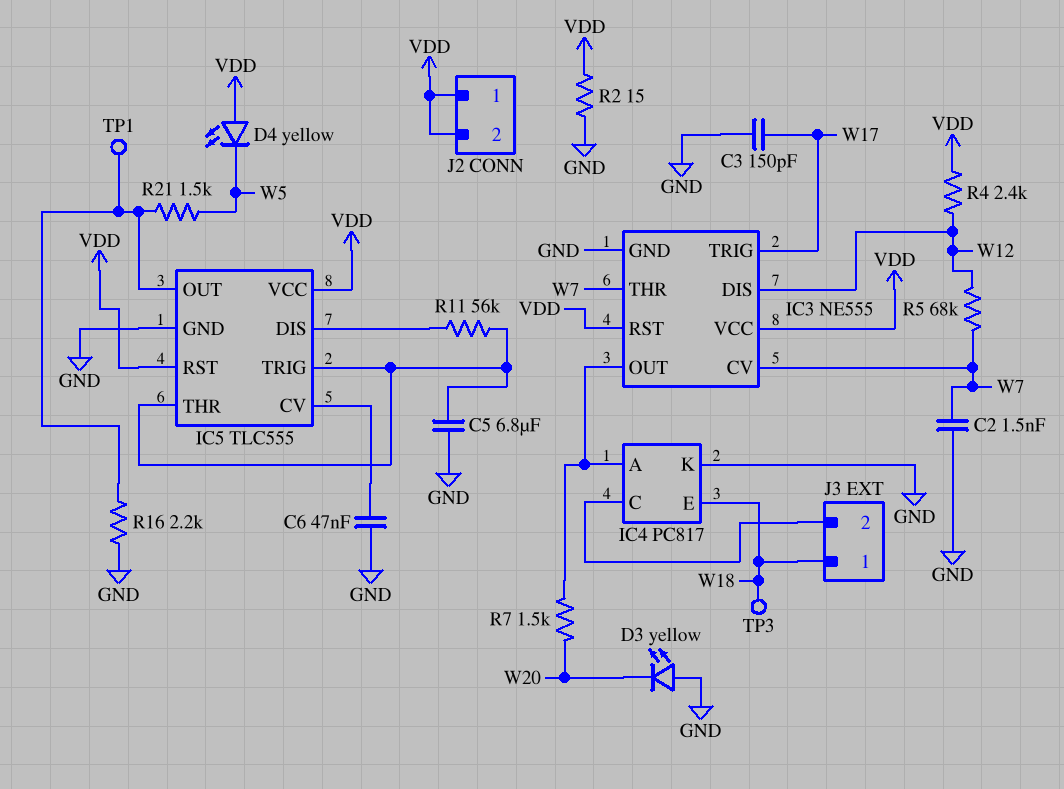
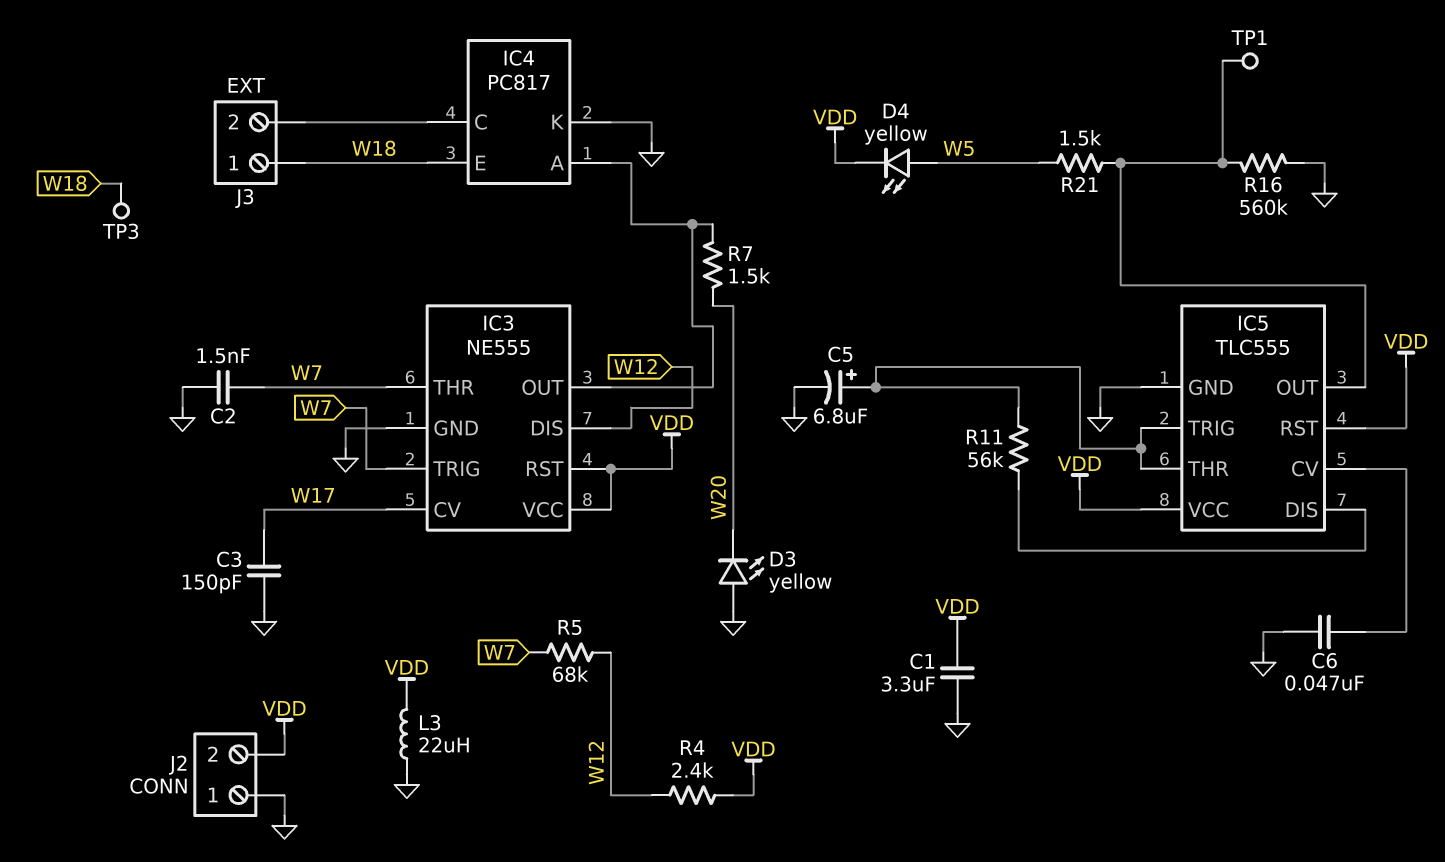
C1: none -> 3.3uF (GND, VDD)
C5: 6.8uF (GND, IC5/THR) -> 6.8uF (plus IC5/THR, minus GND)
D4: LED yellow (A VDD, K W5) -> LED yellow (A W5, K VDD)
IC3 pin CV: W7 -> W17
IC3 pin TRIG: W17 -> W7
J2 pin 1: VDD -> GND
L3: none -> 22uH (GND, VDD)
R2: 15 (GND, VDD) -> none
R16: 2.2k (GND, IC5/OUT) -> 560k (GND, IC5/OUT)

